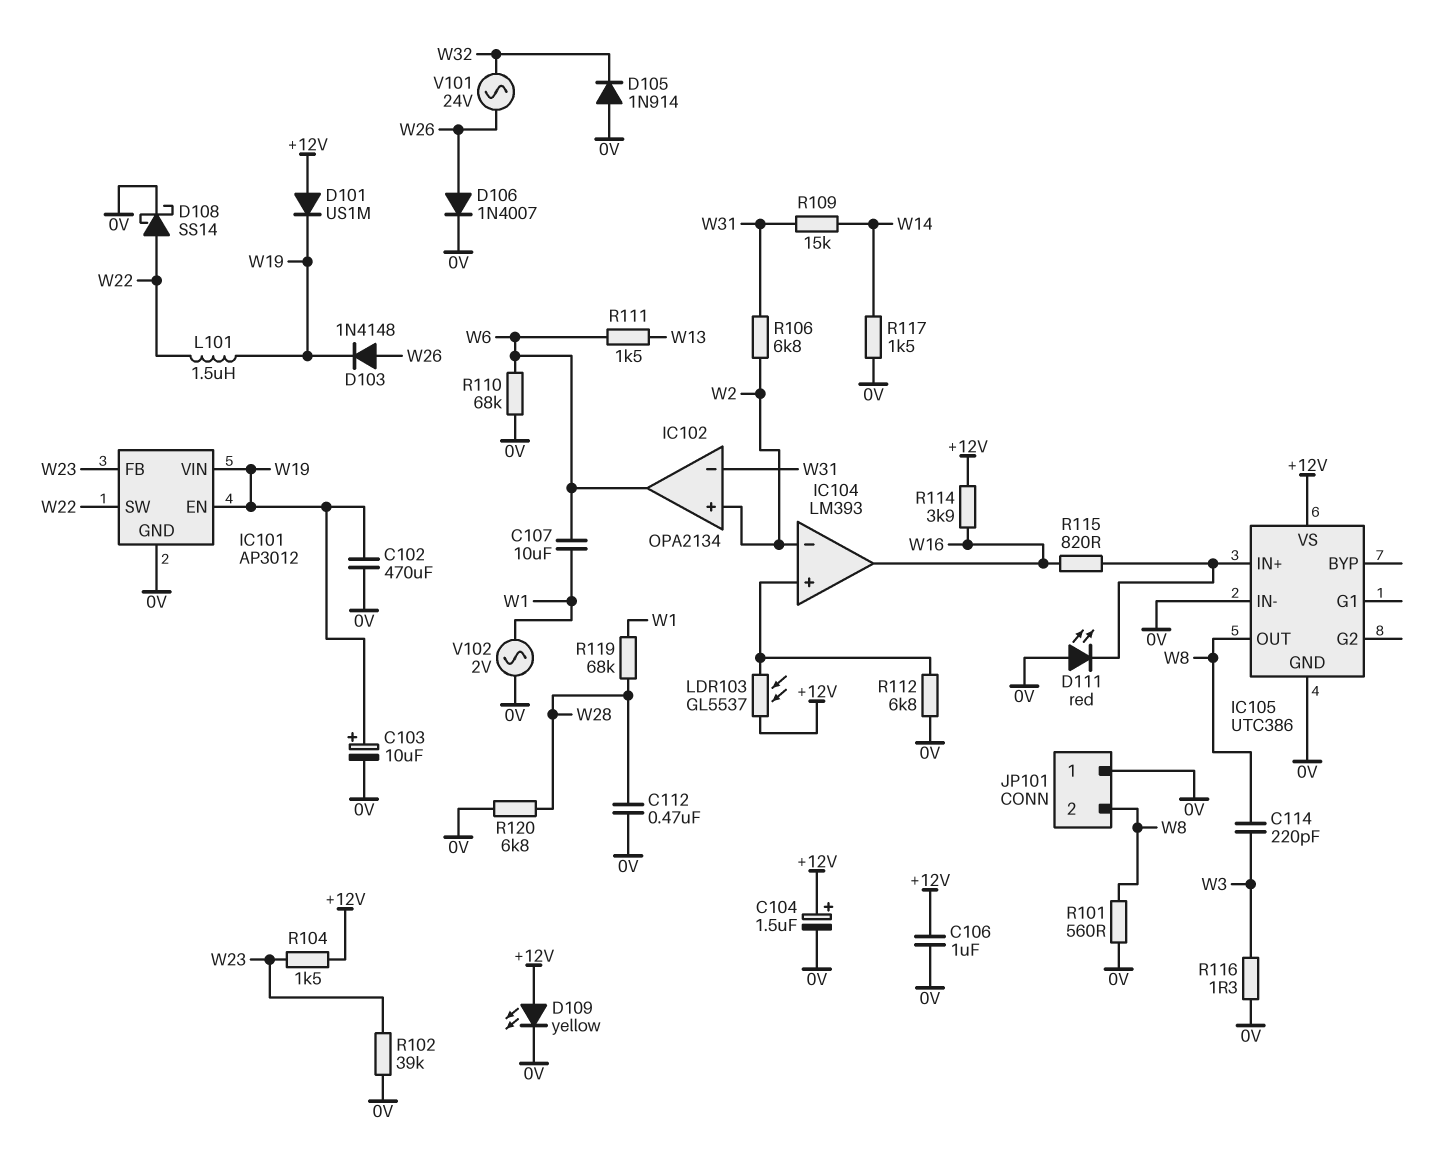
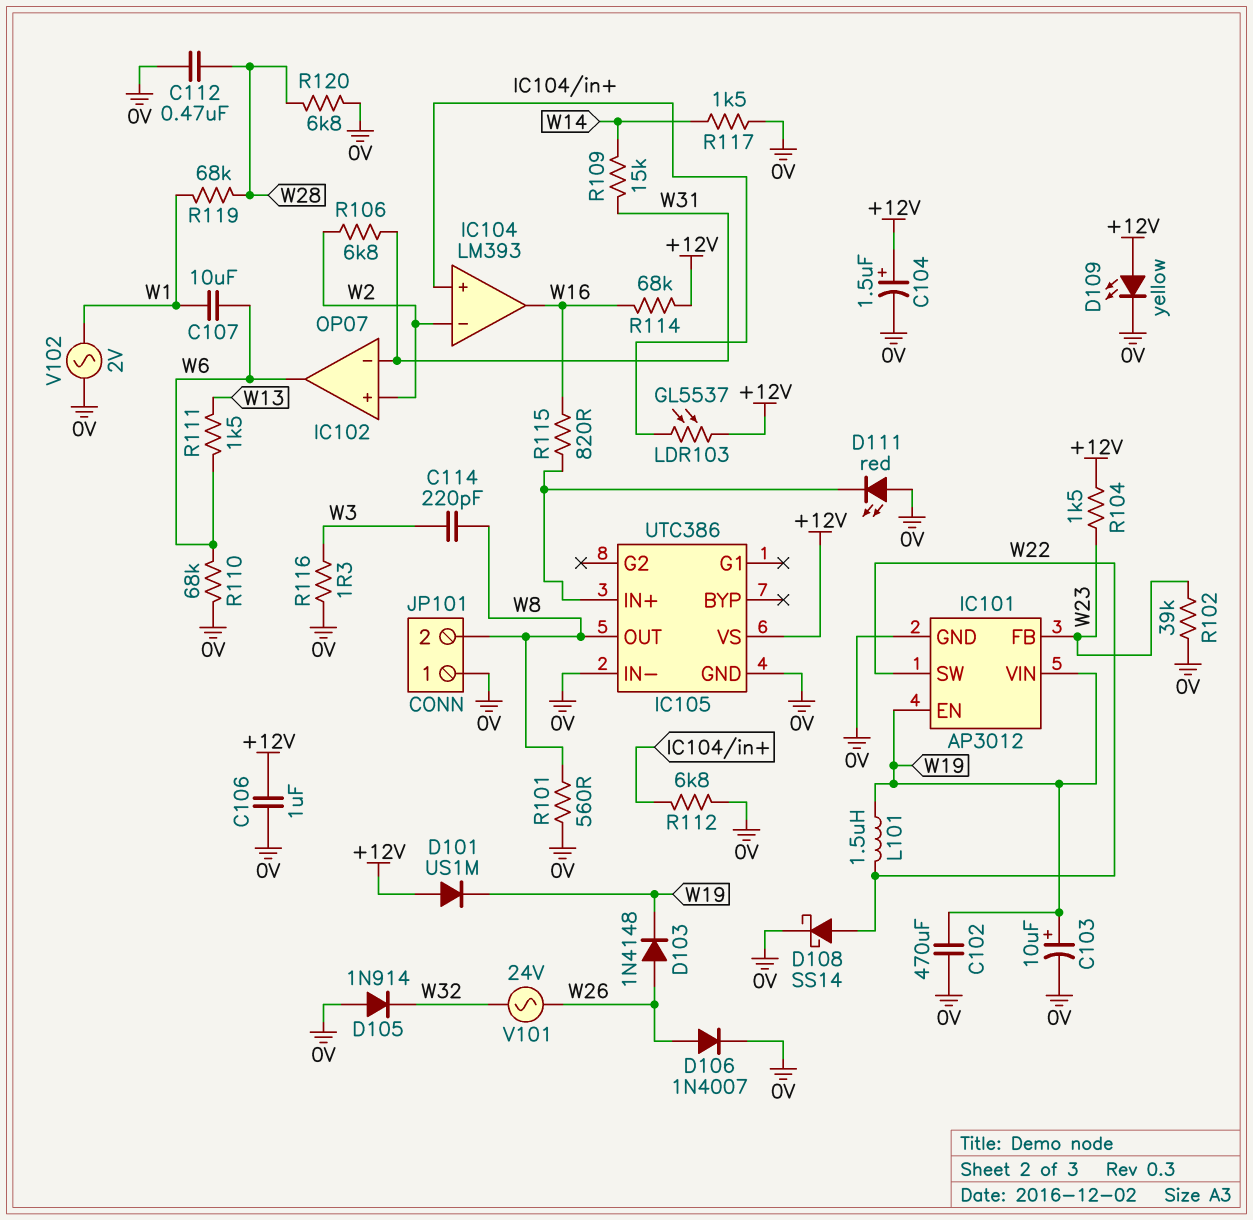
IC102: OPA2134 -> OP07
R114: 3.9k (+12V, W16) -> 68k (+12V, W16)

